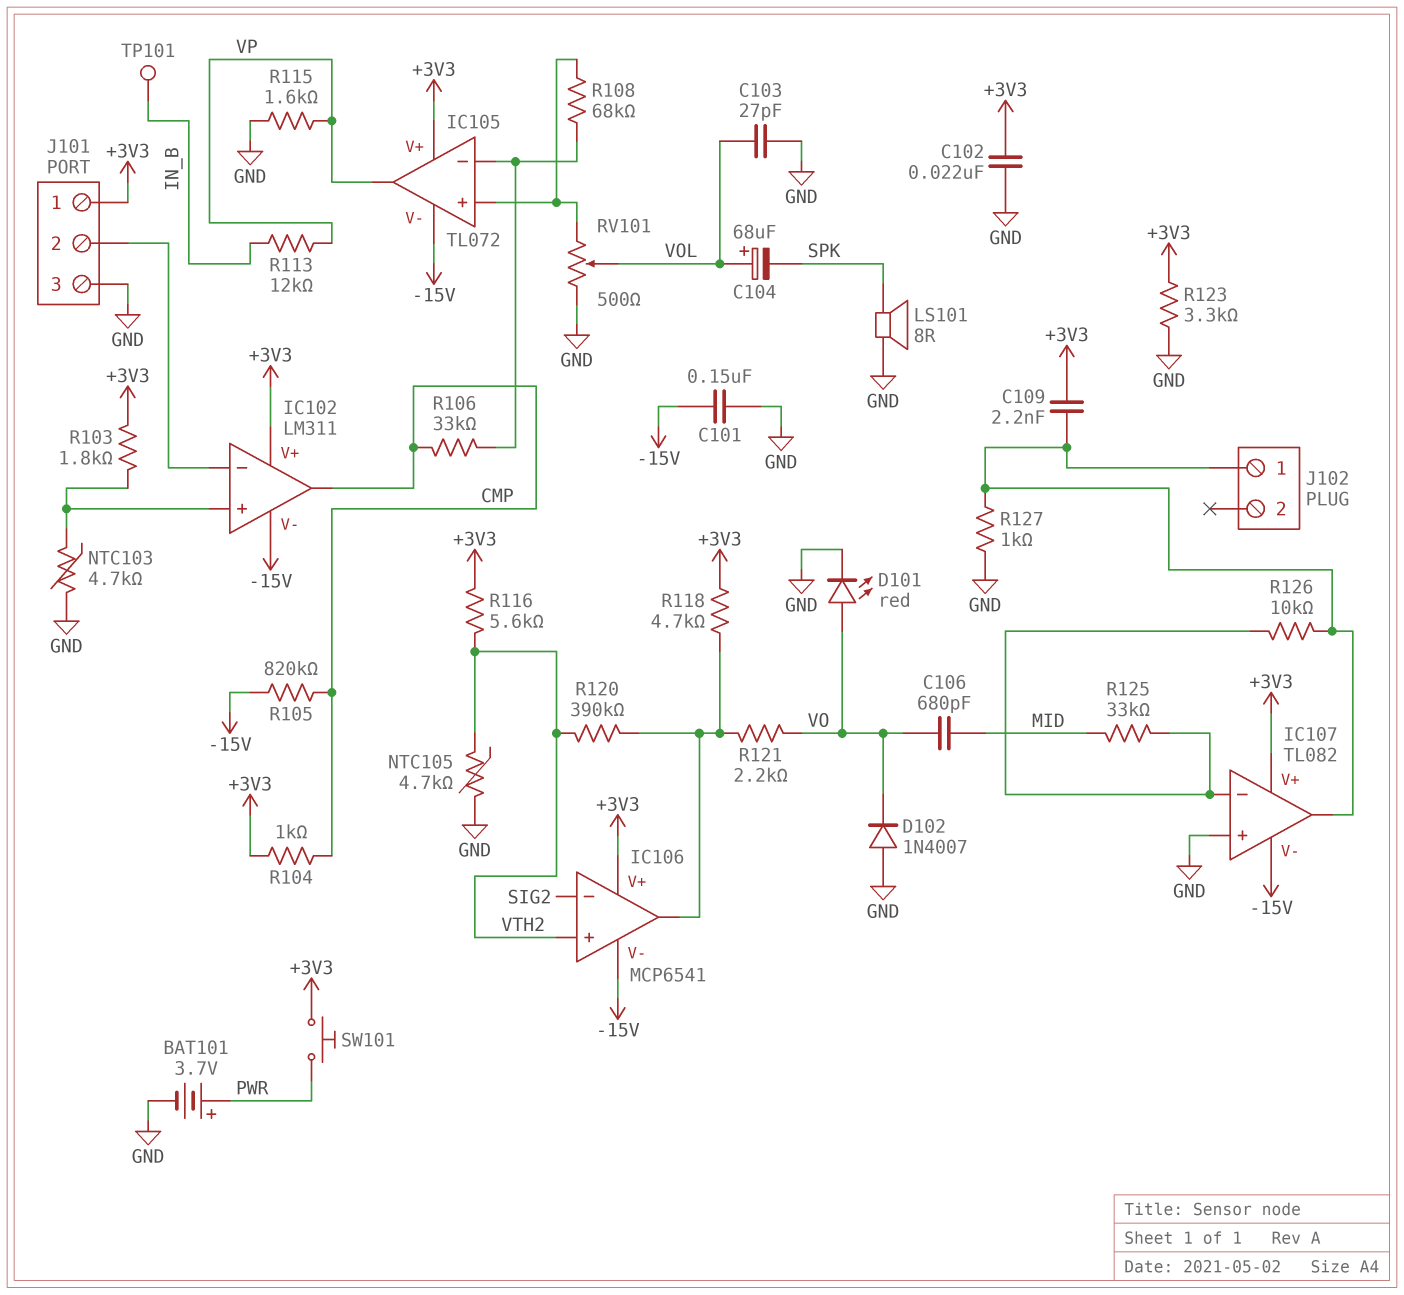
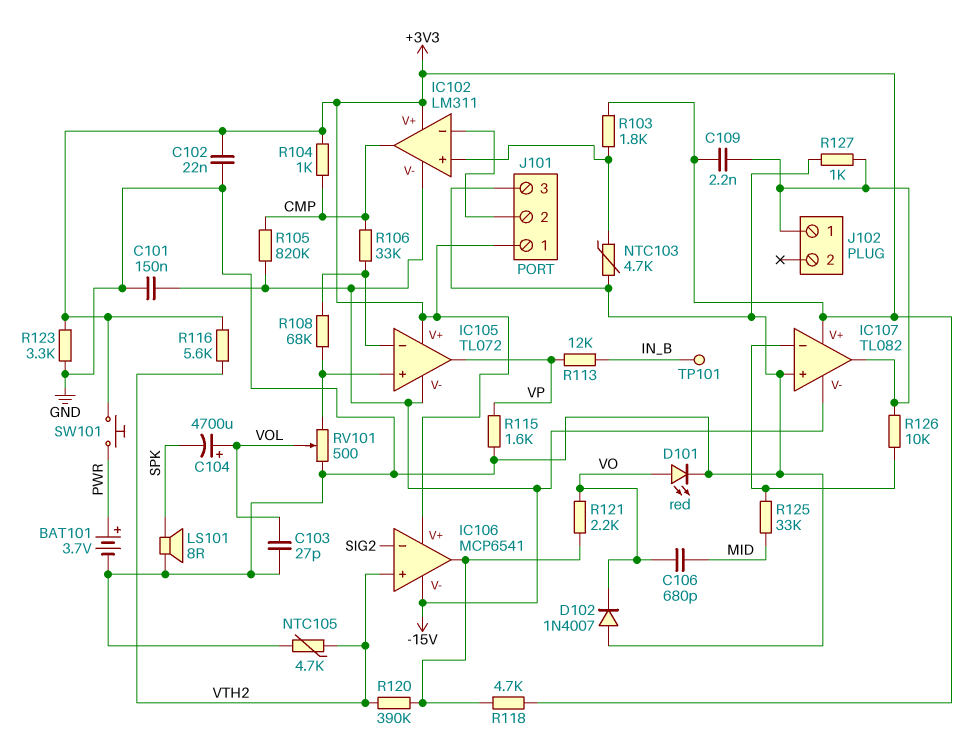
C104: 68uF (plus VOL, minus SPK) -> 4700uF (plus VOL, minus SPK)

